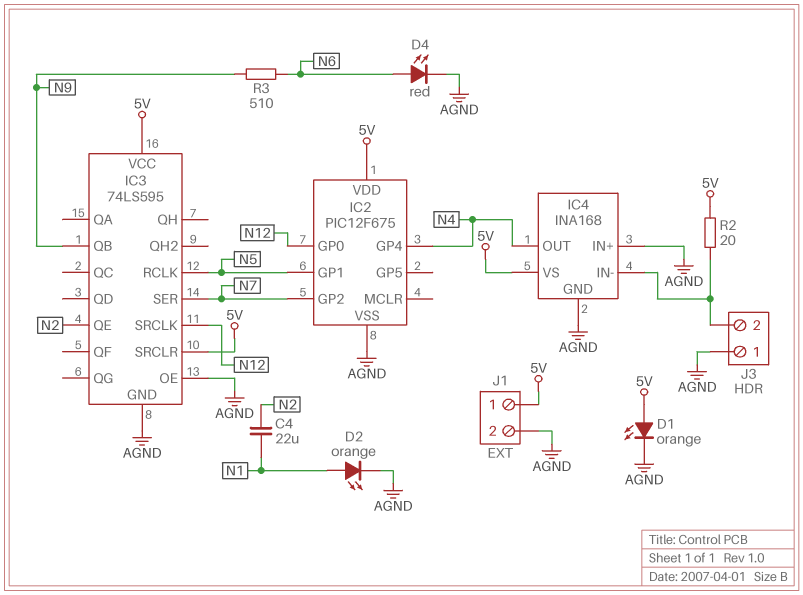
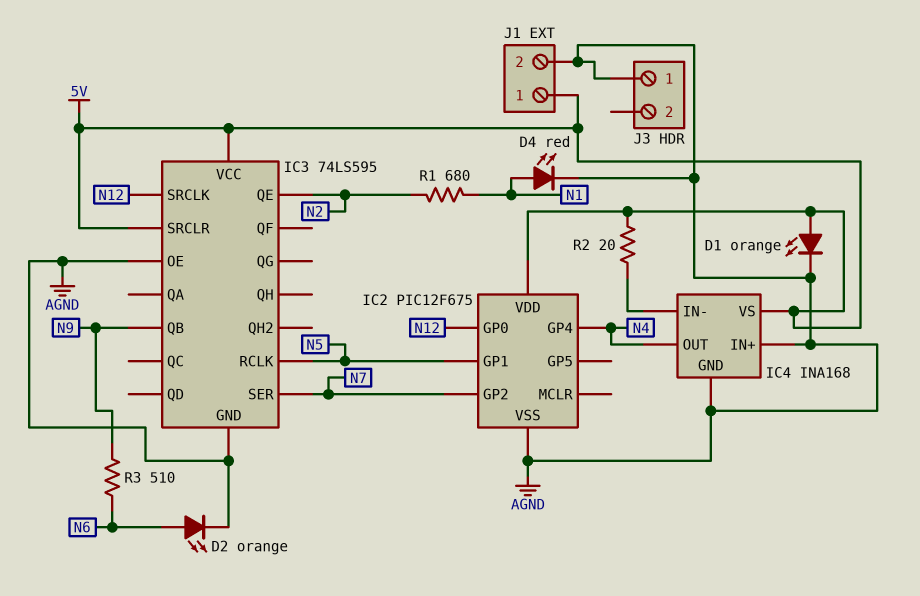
C4: 22uF (N1, N2) -> none
D2: LED orange (A N1, K AGND) -> LED orange (A N6, K AGND)
D4: LED red (A N6, K AGND) -> LED red (A N1, K AGND)
J3 pin 2: IC4/IN- -> none
R1: none -> 680 (N1, N2)

